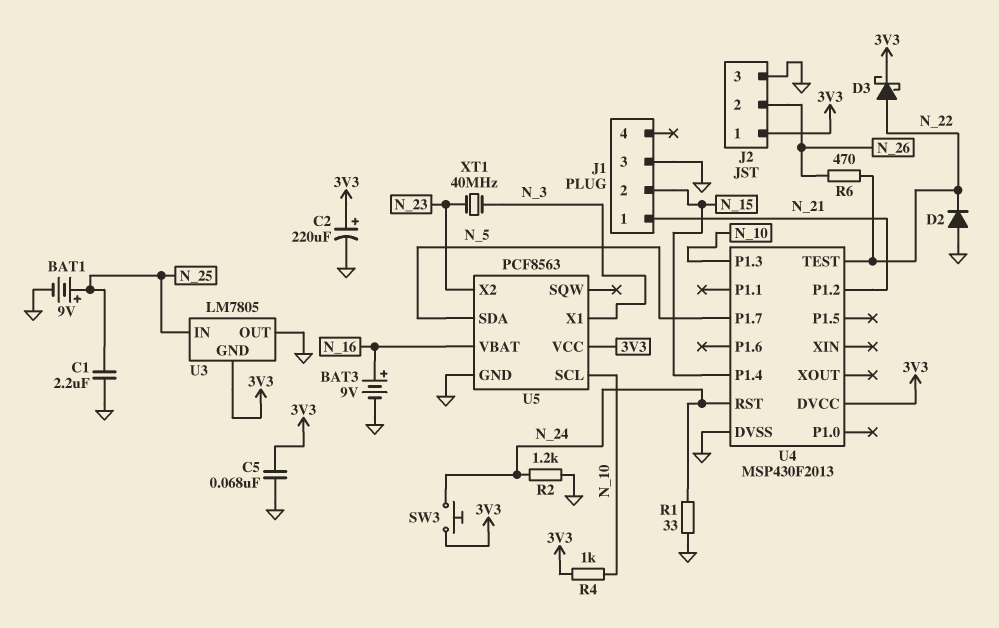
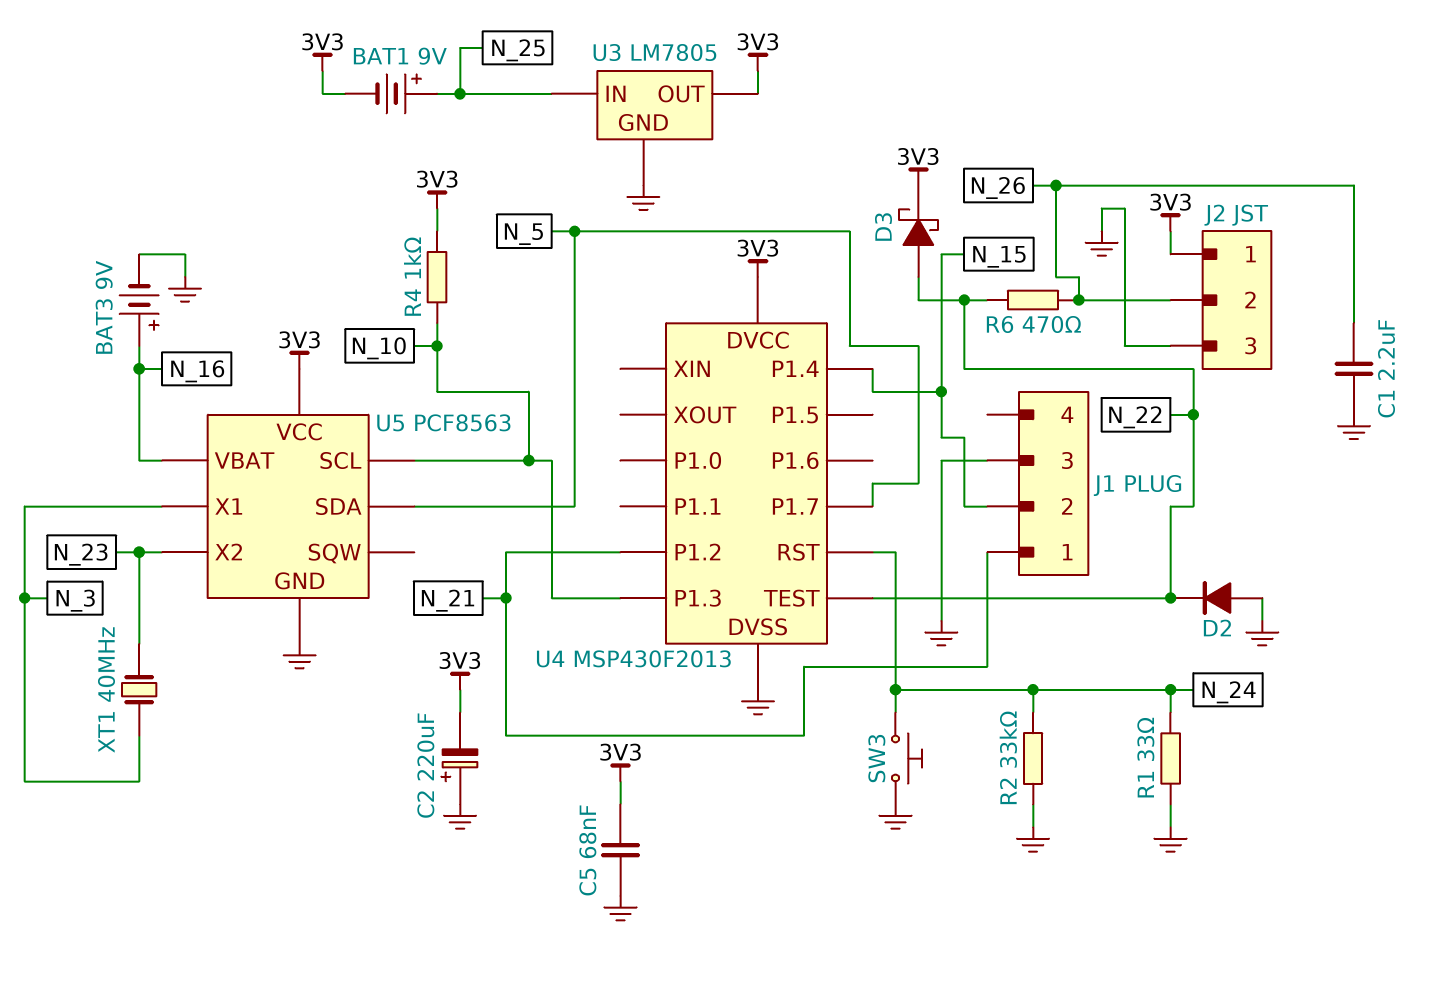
BAT1: 9V (plus N_25, minus GND) -> 9V (plus N_25, minus 3V3)
C1: 2.2uF (GND, N_25) -> 2.2uF (GND, N_26)
C2: 220uF (plus 3V3, minus GND) -> 220uF (plus GND, minus 3V3)
R2: 1.2k (GND, N_24) -> 33k (GND, N_24)
SW3: button (3V3, N_24) -> button (GND, N_24)
U3 pin GND: 3V3 -> GND
U3 pin OUT: GND -> 3V3

